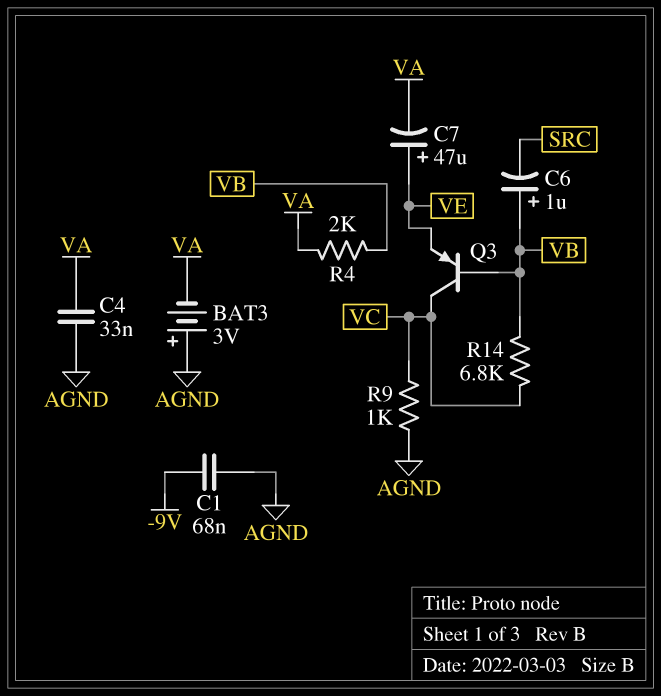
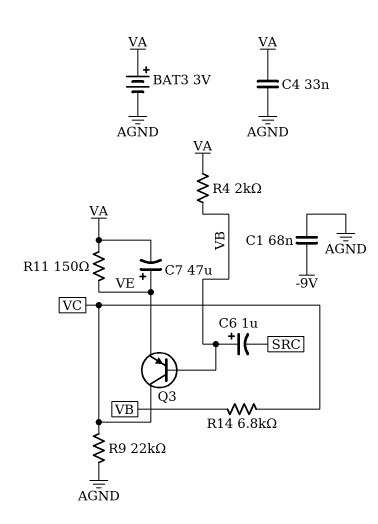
BAT3: 3V (plus AGND, minus VA) -> 3V (plus VA, minus AGND)
R9: 1k (AGND, VC) -> 22k (AGND, VC)
R11: none -> 150 (VA, VE)

